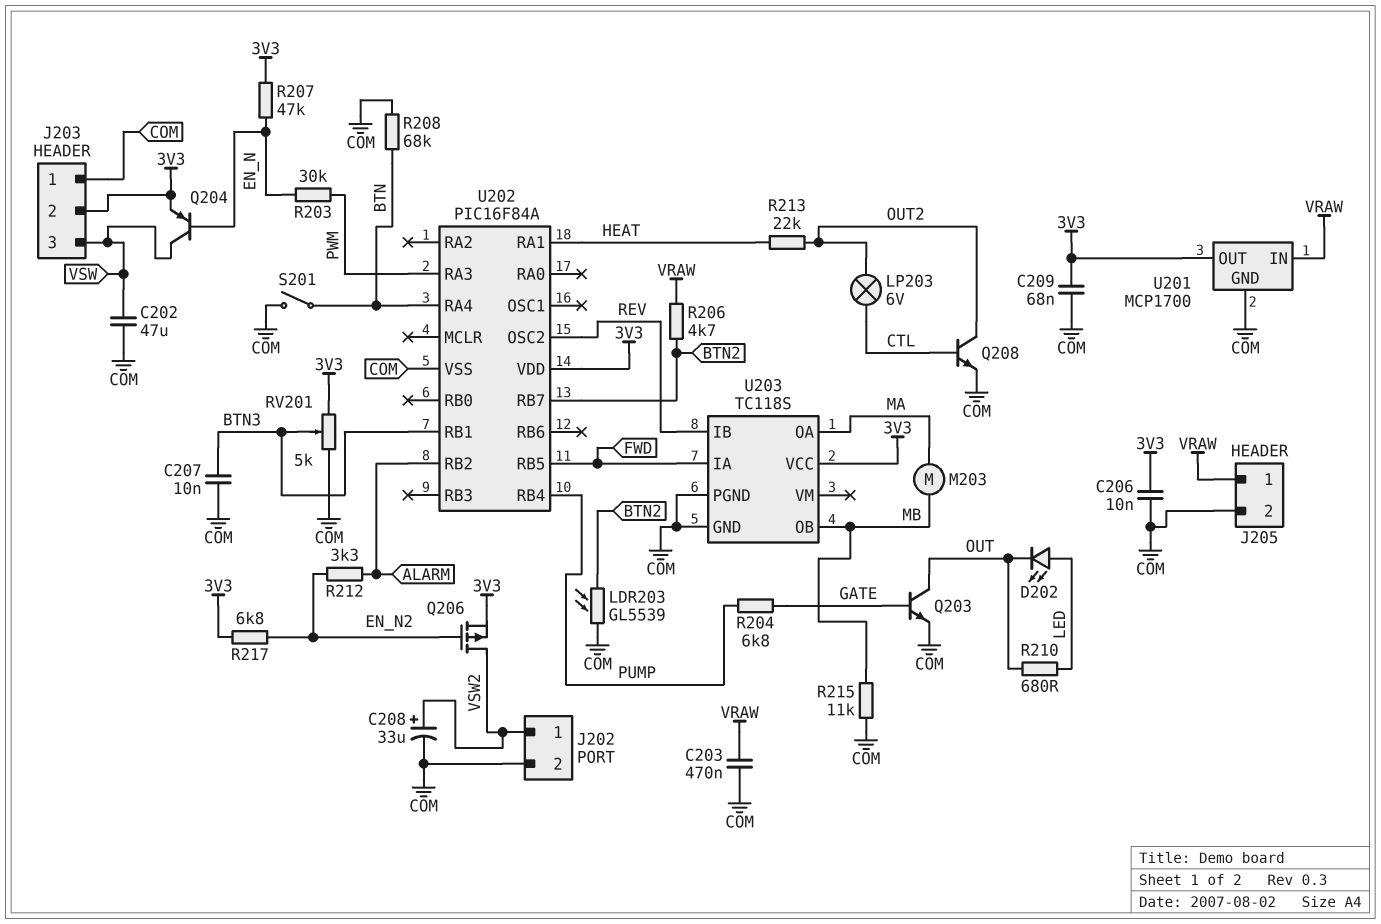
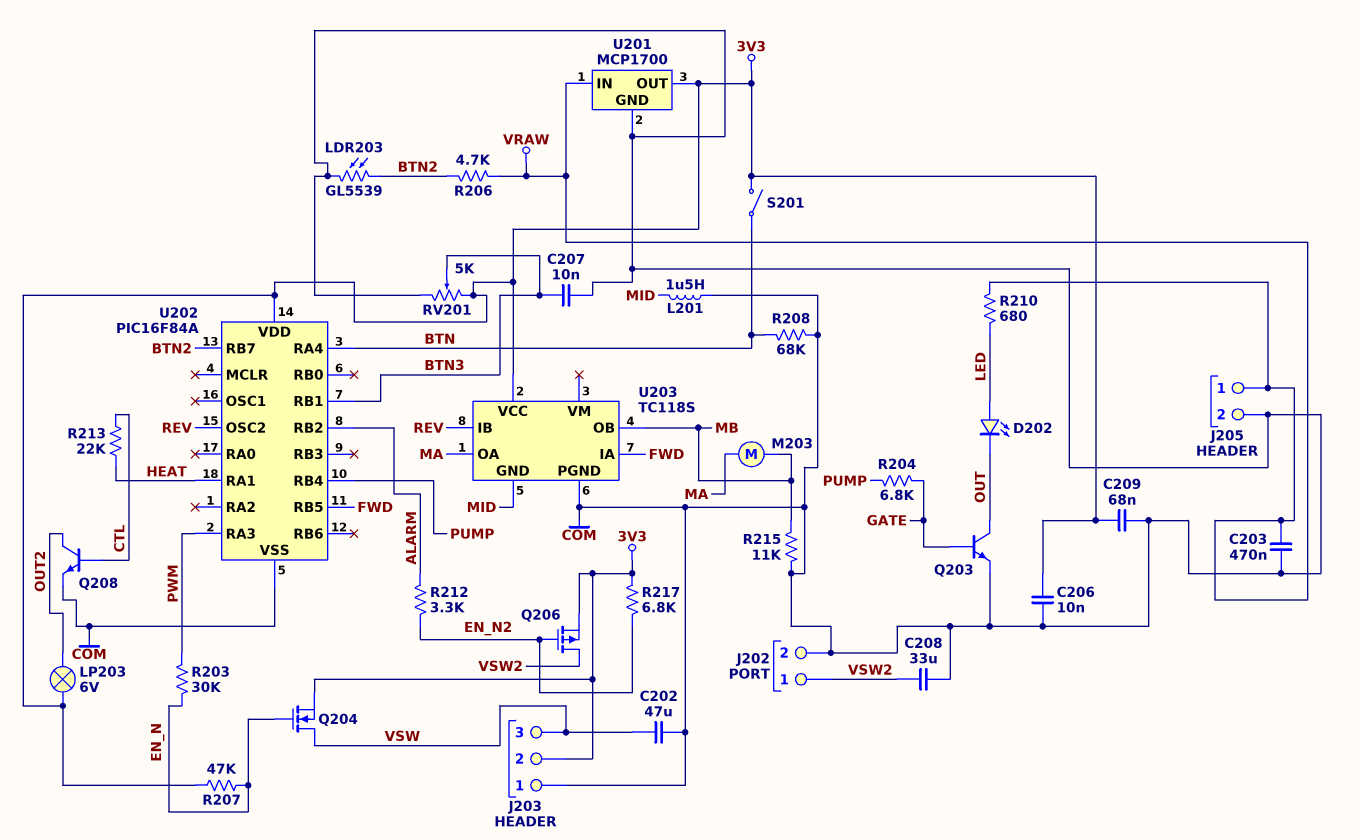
C208: 33uF (plus VSW2, minus COM) -> 33uF (COM, VSW2)
L201: none -> 1.5uH (COM, MID)
LP203: lamp 6V (CTL, OUT2) -> lamp 6V (3V3, OUT2)
Q204: PNP (B EN_N, C VSW, E 3V3) -> NMOS (G EN_N, D VSW, S 3V3)
R210: 680 (LED, OUT) -> 680 (LED, VRAW)
R213: 22k (HEAT, OUT2) -> 22k (CTL, HEAT)
S201: switch (BTN, COM) -> switch (3V3, BTN)
U203 pin GND: COM -> MID

